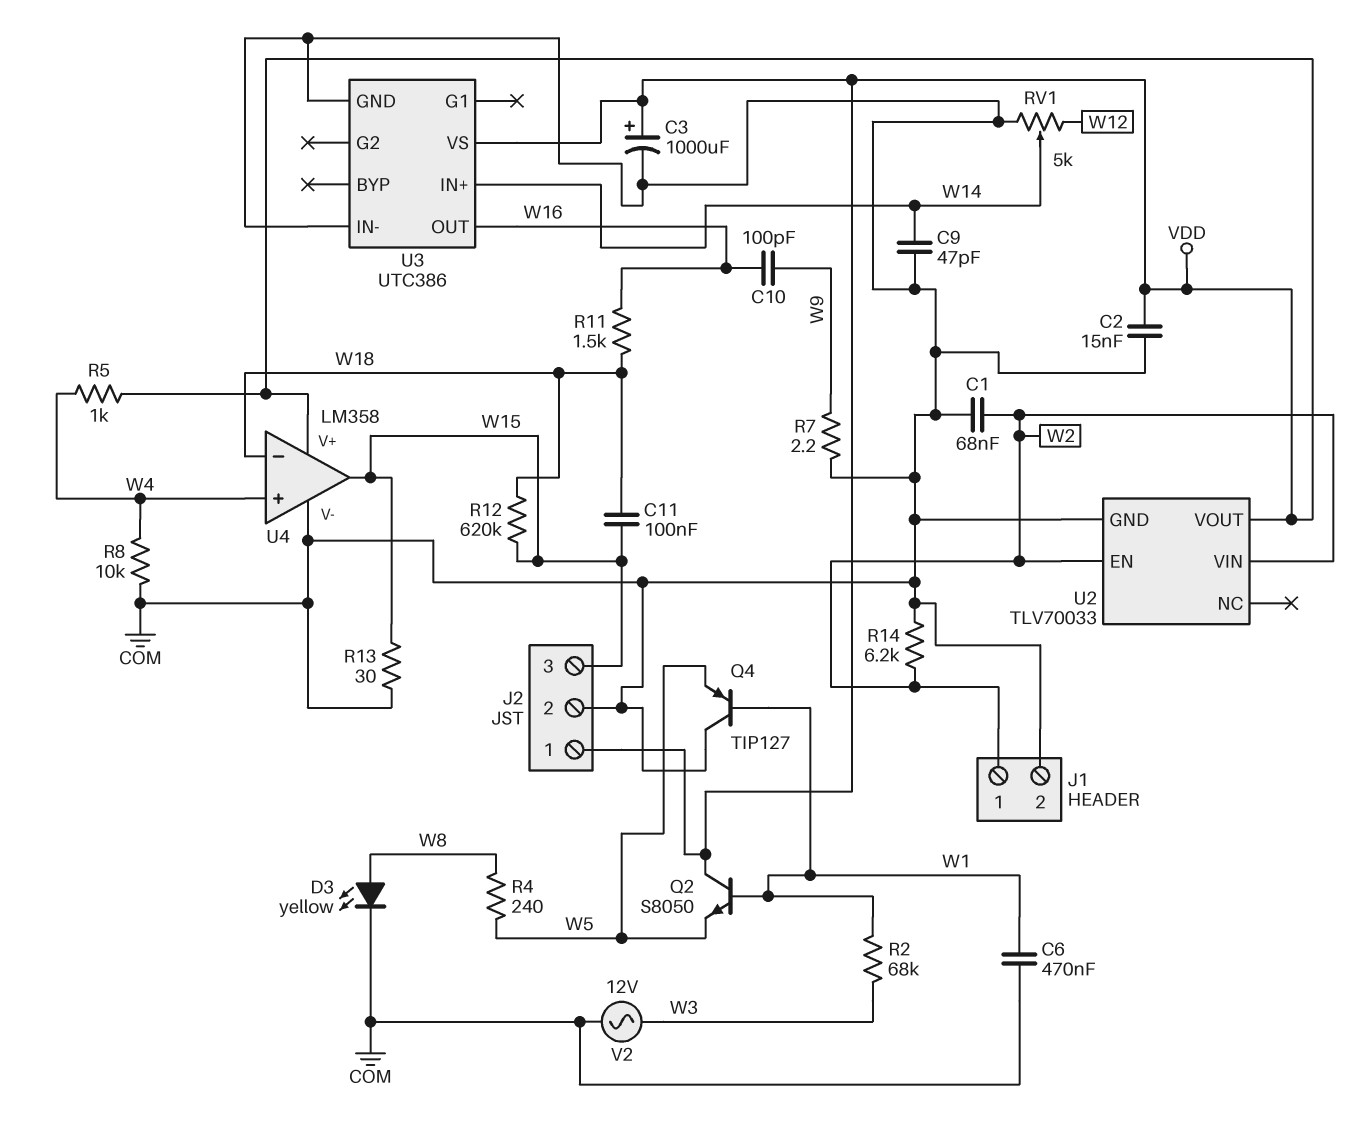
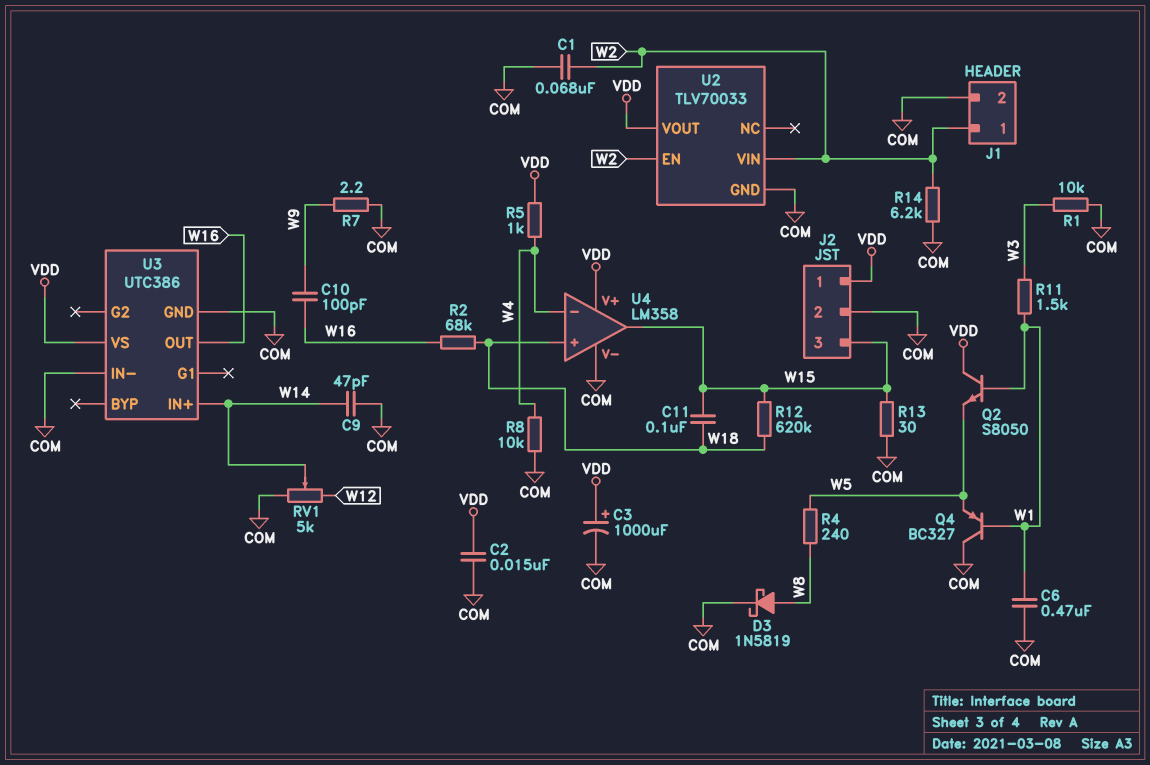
D3: LED yellow (A W8, K COM) -> schottky 1N5819 (A W8, K COM)
Q4: PNP TIP127 (B W1, C COM, E W5) -> PNP BC327 (B W1, C COM, E W5)
R1: none -> 10k (COM, W3)
R2: 68k (W1, W3) -> 68k (W16, W18)
R11: 1.5k (W16, W18) -> 1.5k (W1, W3)
U4 pin in+: W4 -> W18
U4 pin in-: W18 -> W4
V2: AC 12V (COM, W3) -> none

